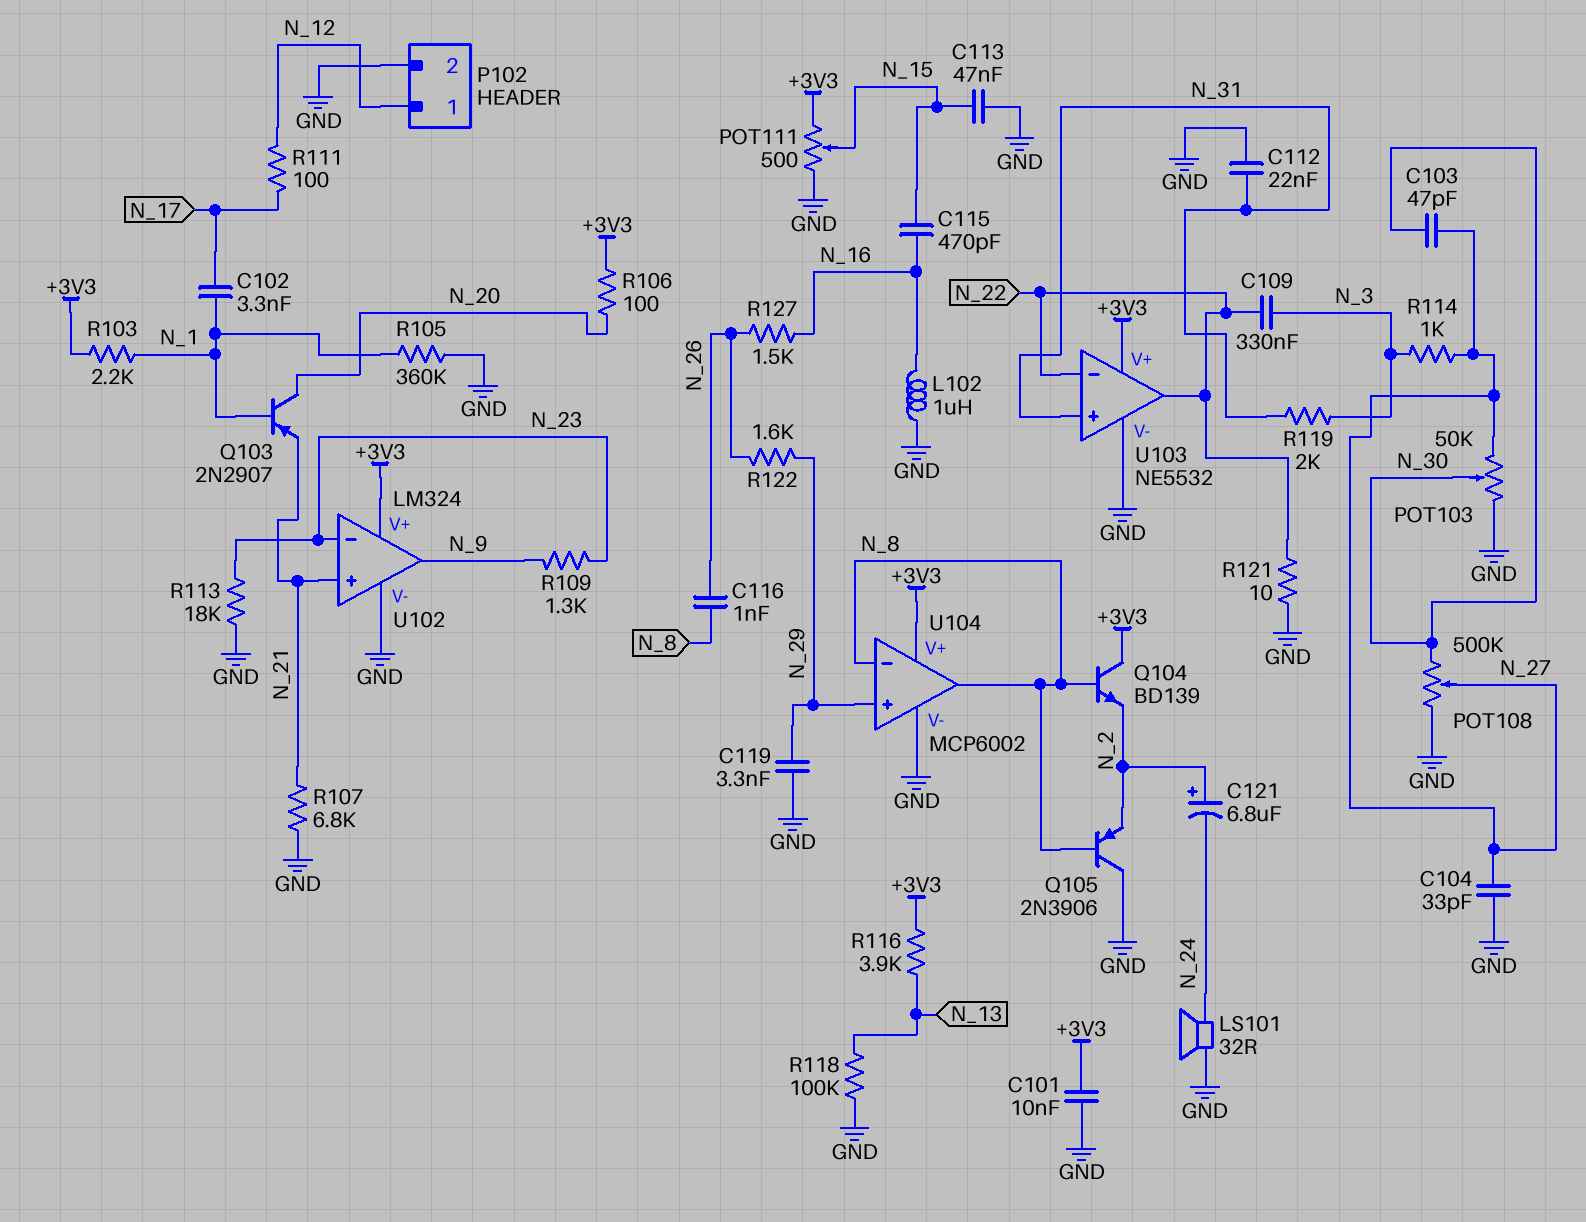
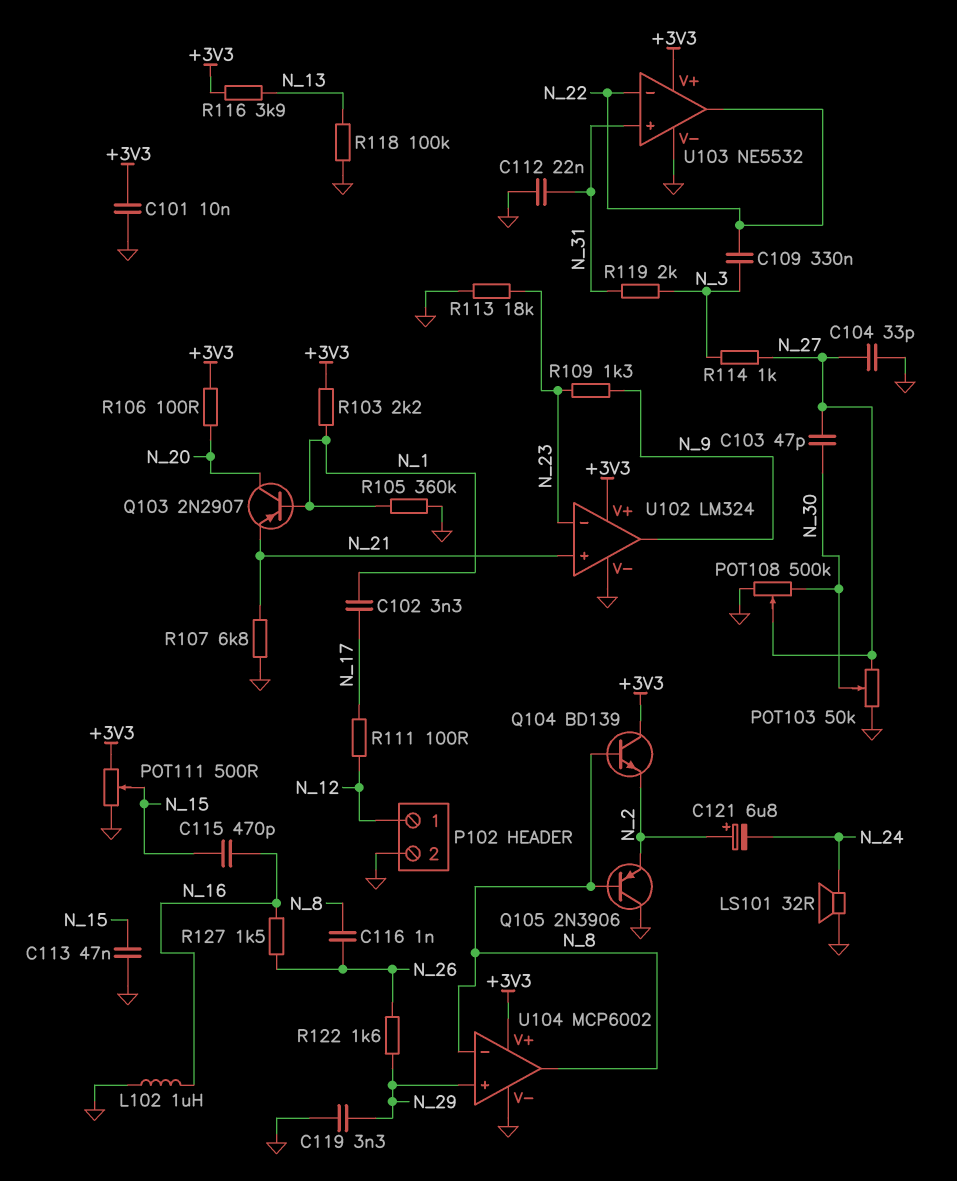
R121: 10 (GND, N_22) -> none

